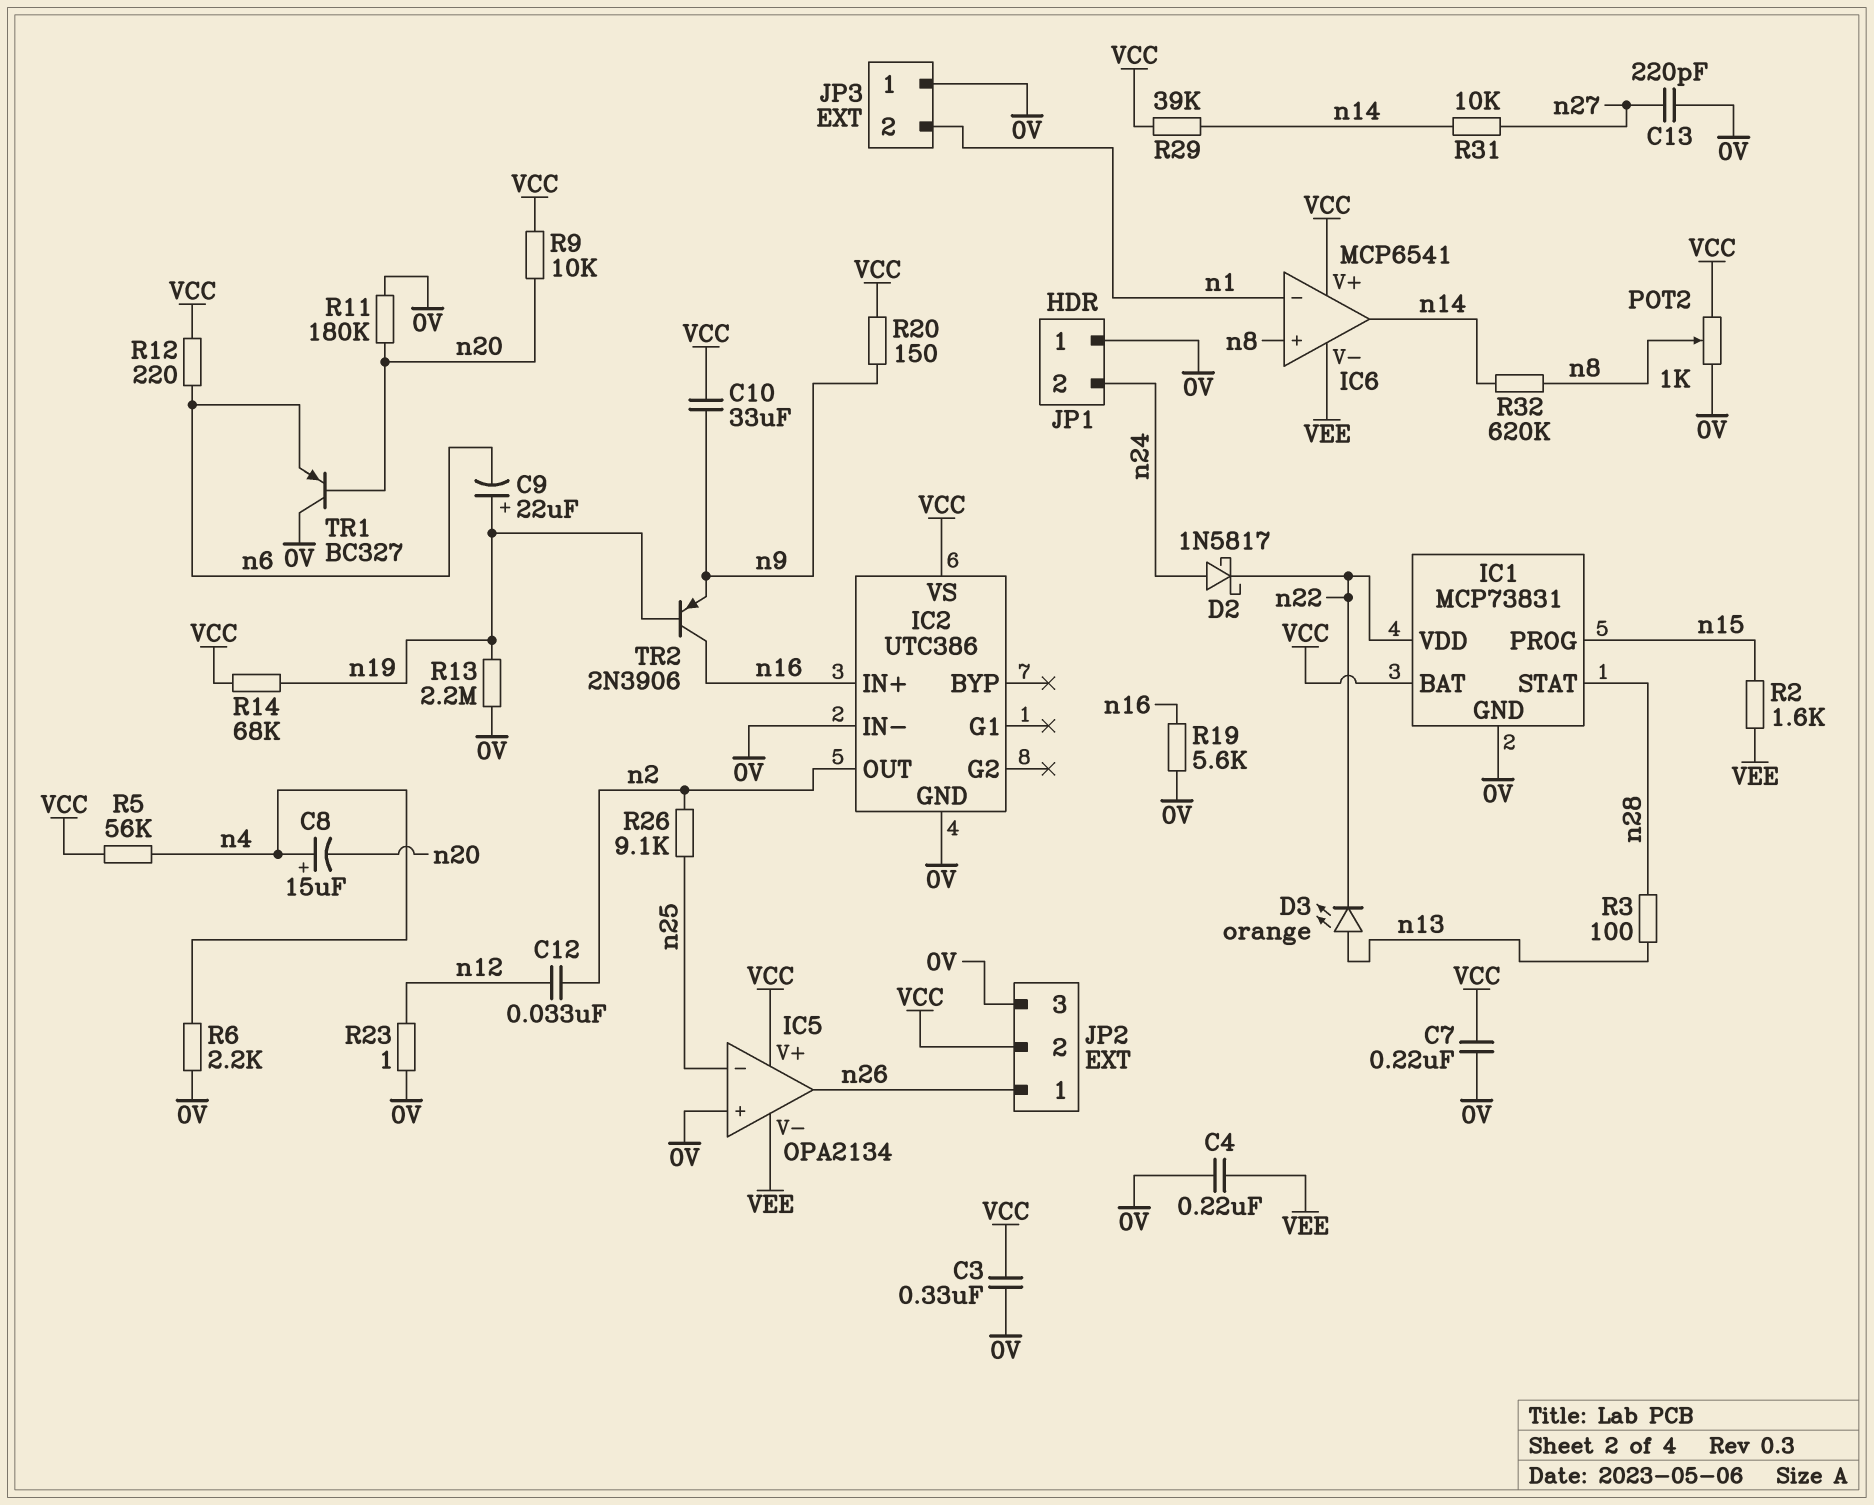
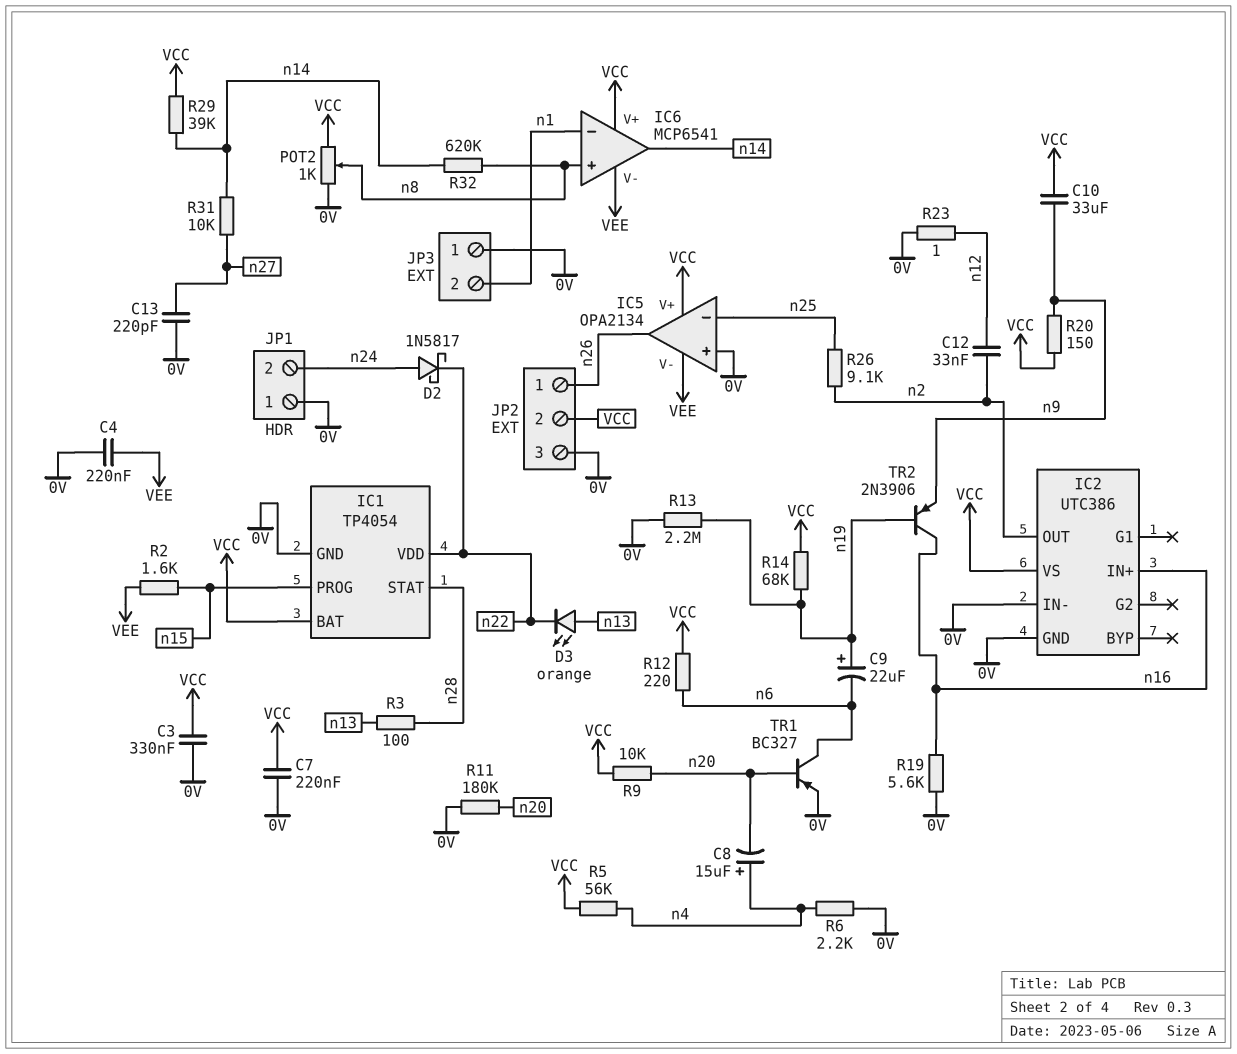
IC1: MCP73831 -> TP4054
TR1: PNP BC327 (B n20, C 0V, E n6) -> PNP BC327 (B n20, C n6, E 0V)

